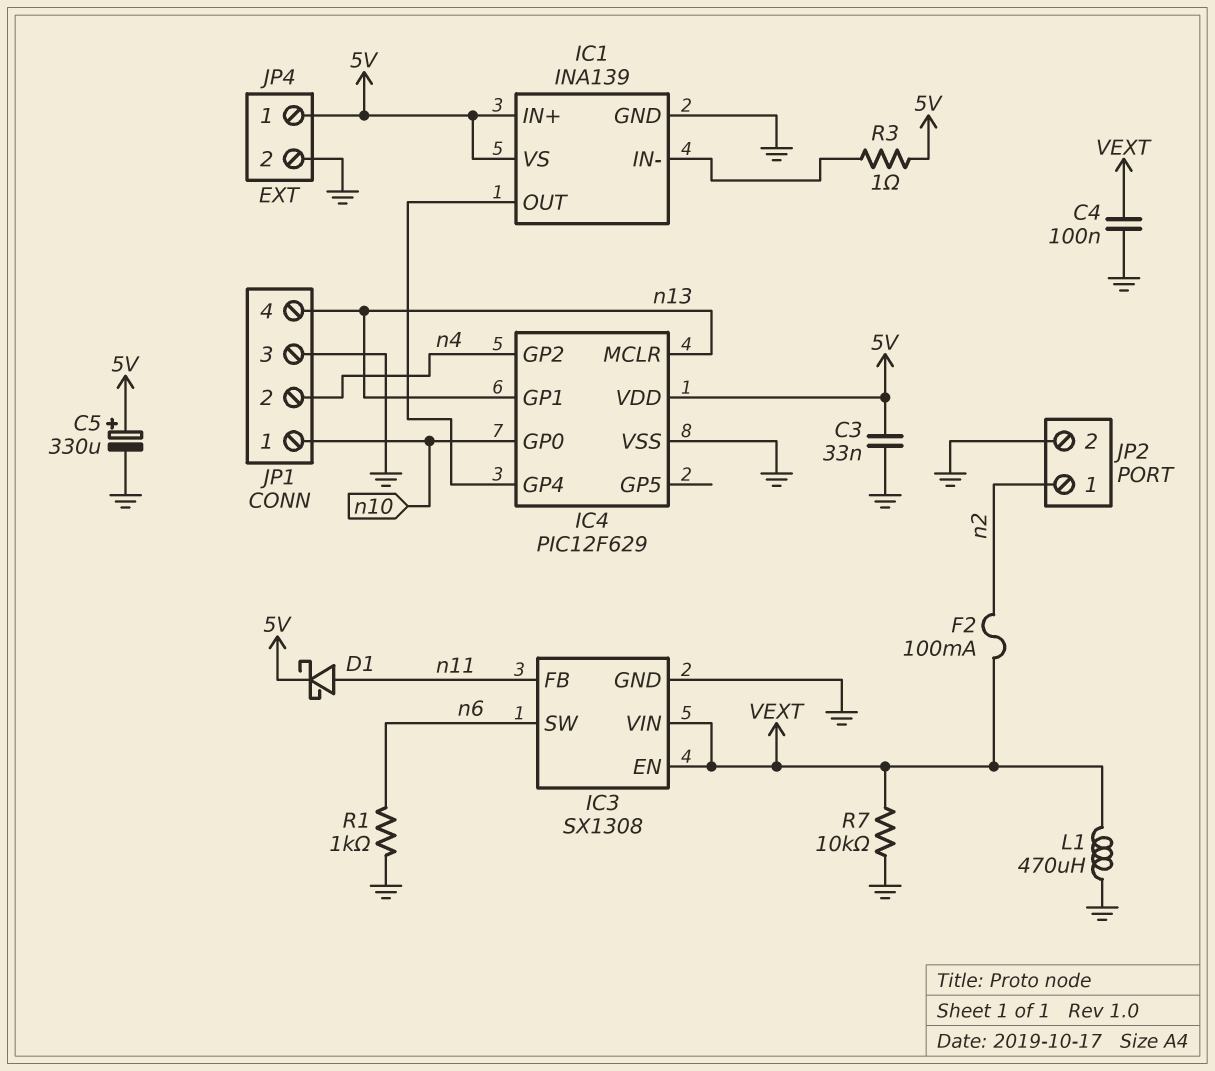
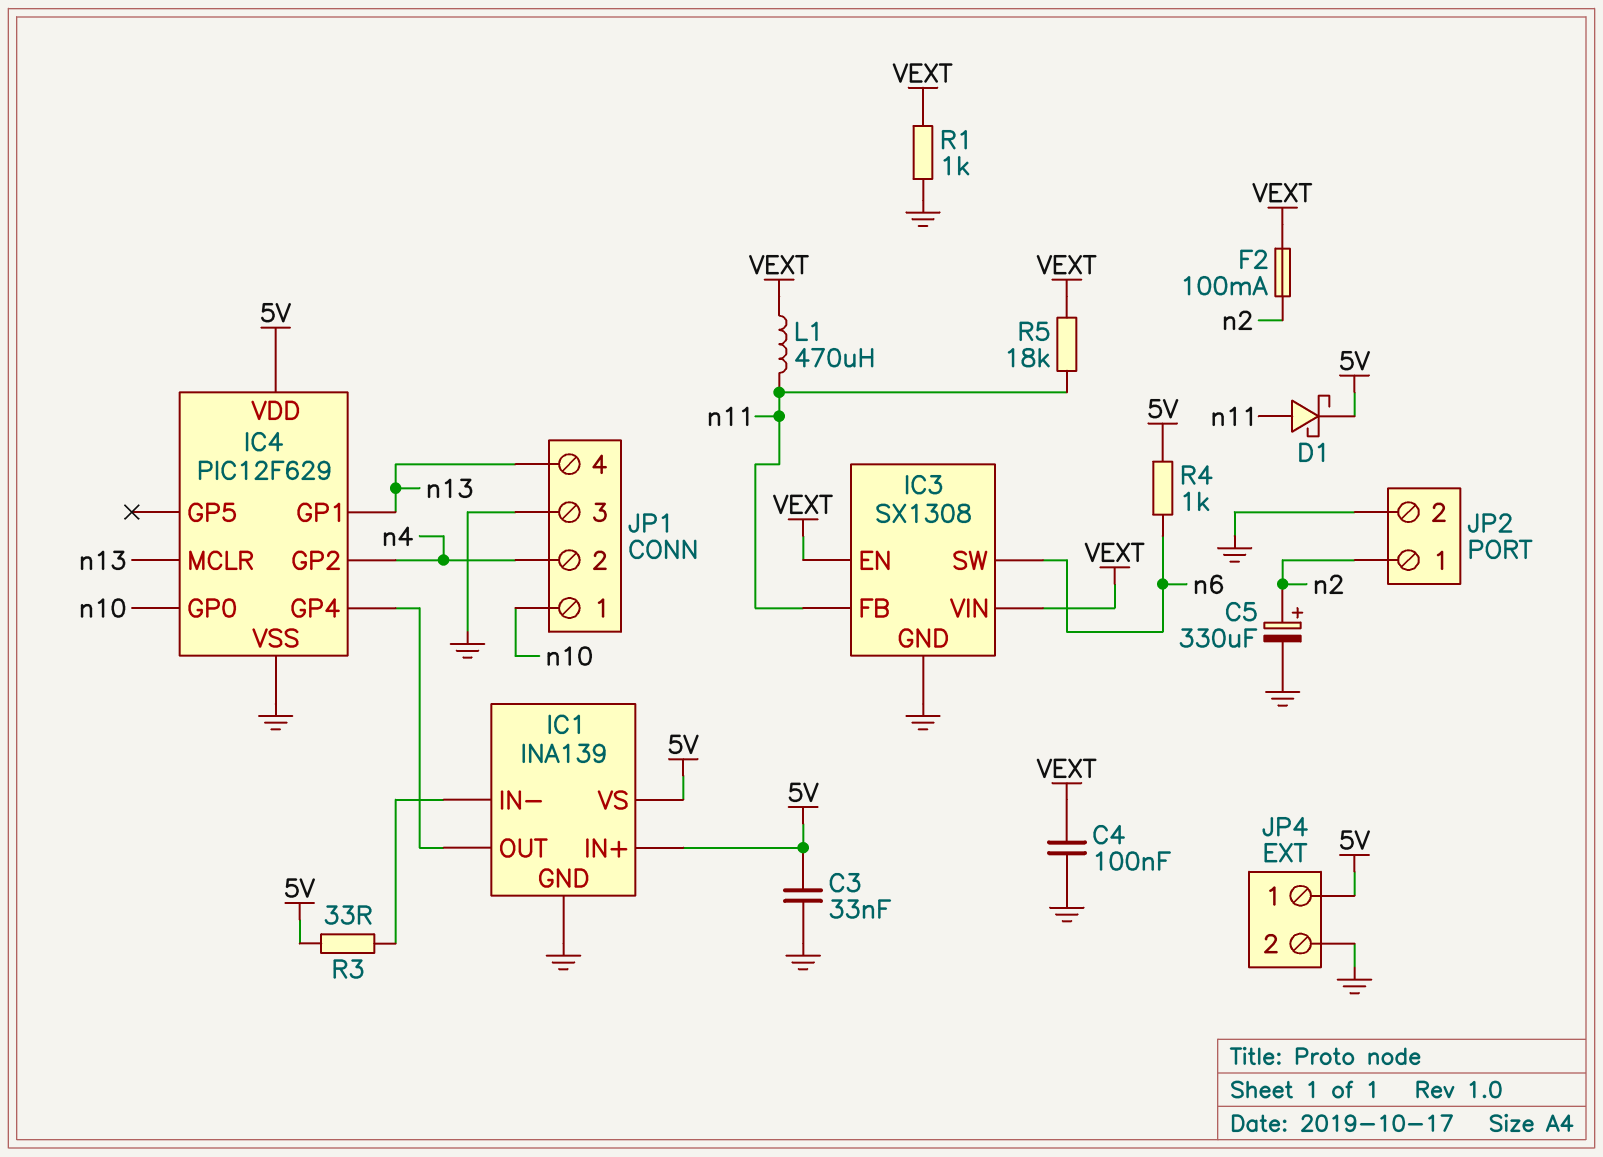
C5: 330uF (plus 5V, minus GND) -> 330uF (plus n2, minus GND)
L1: 470uH (GND, VEXT) -> 470uH (VEXT, n11)
R1: 1k (GND, n6) -> 1k (GND, VEXT)
R3: 1 (5V, IC1/IN-) -> 33 (5V, IC1/IN-)
R4: none -> 1k (5V, n6)
R5: none -> 18k (VEXT, n11)
R7: 10k (GND, VEXT) -> none

